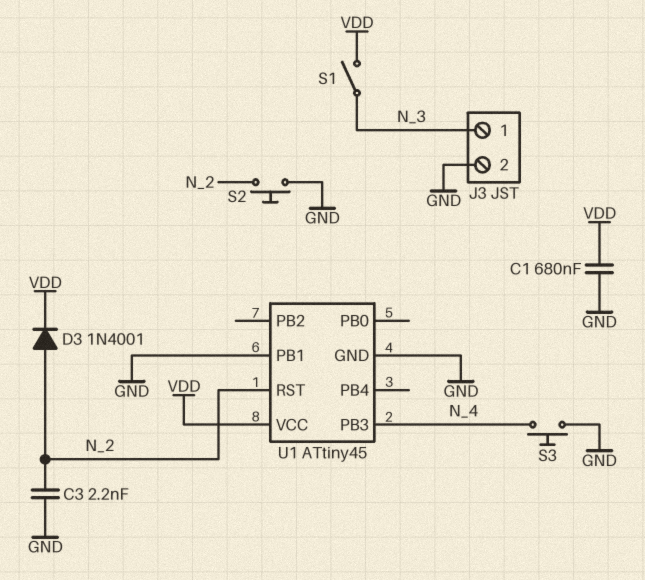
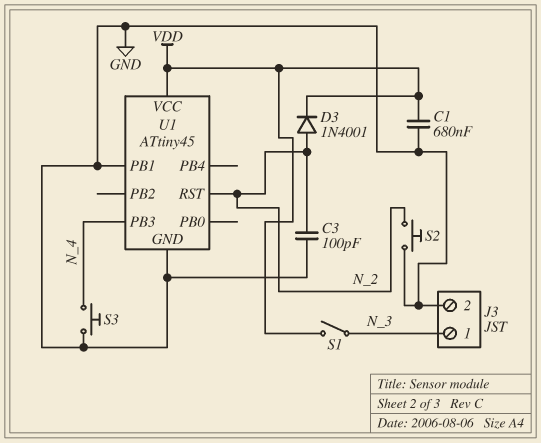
C3: 2.2nF (GND, N_2) -> 100pF (GND, N_2)

